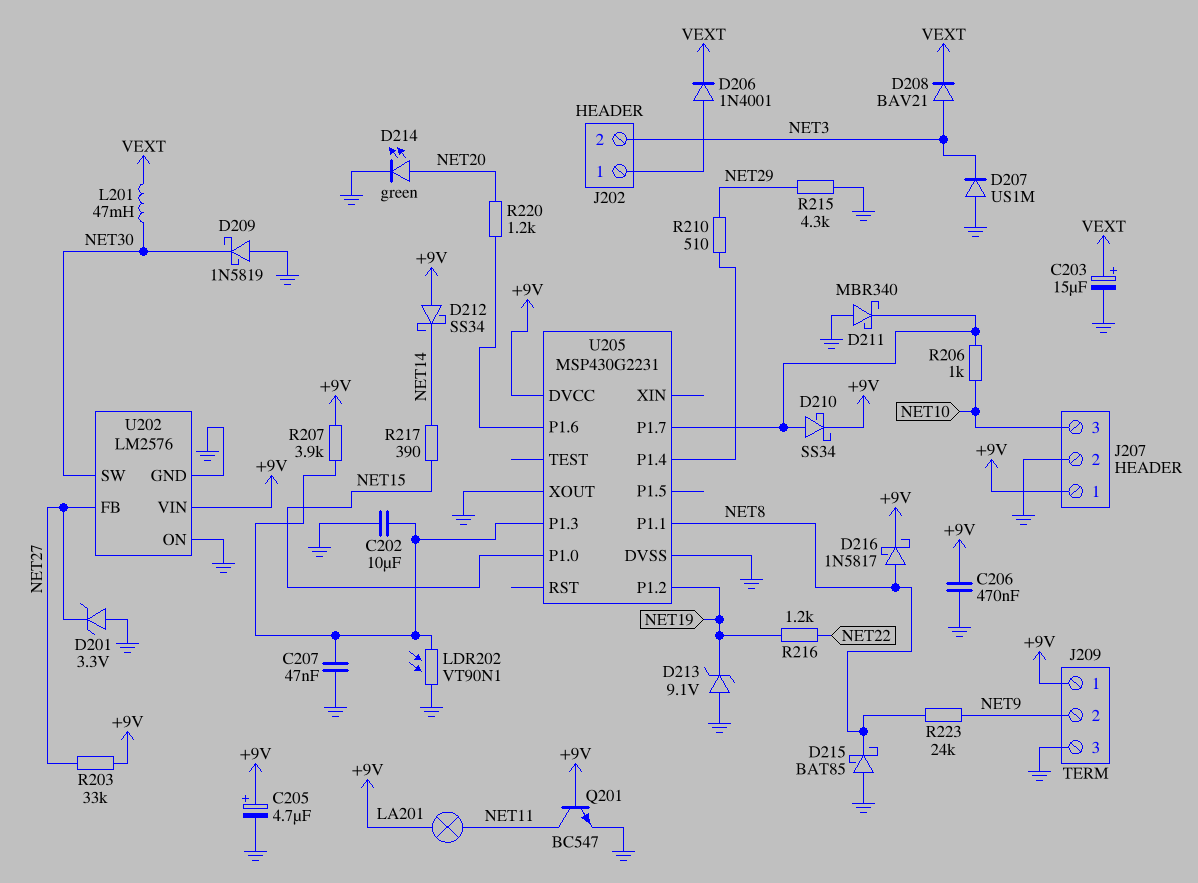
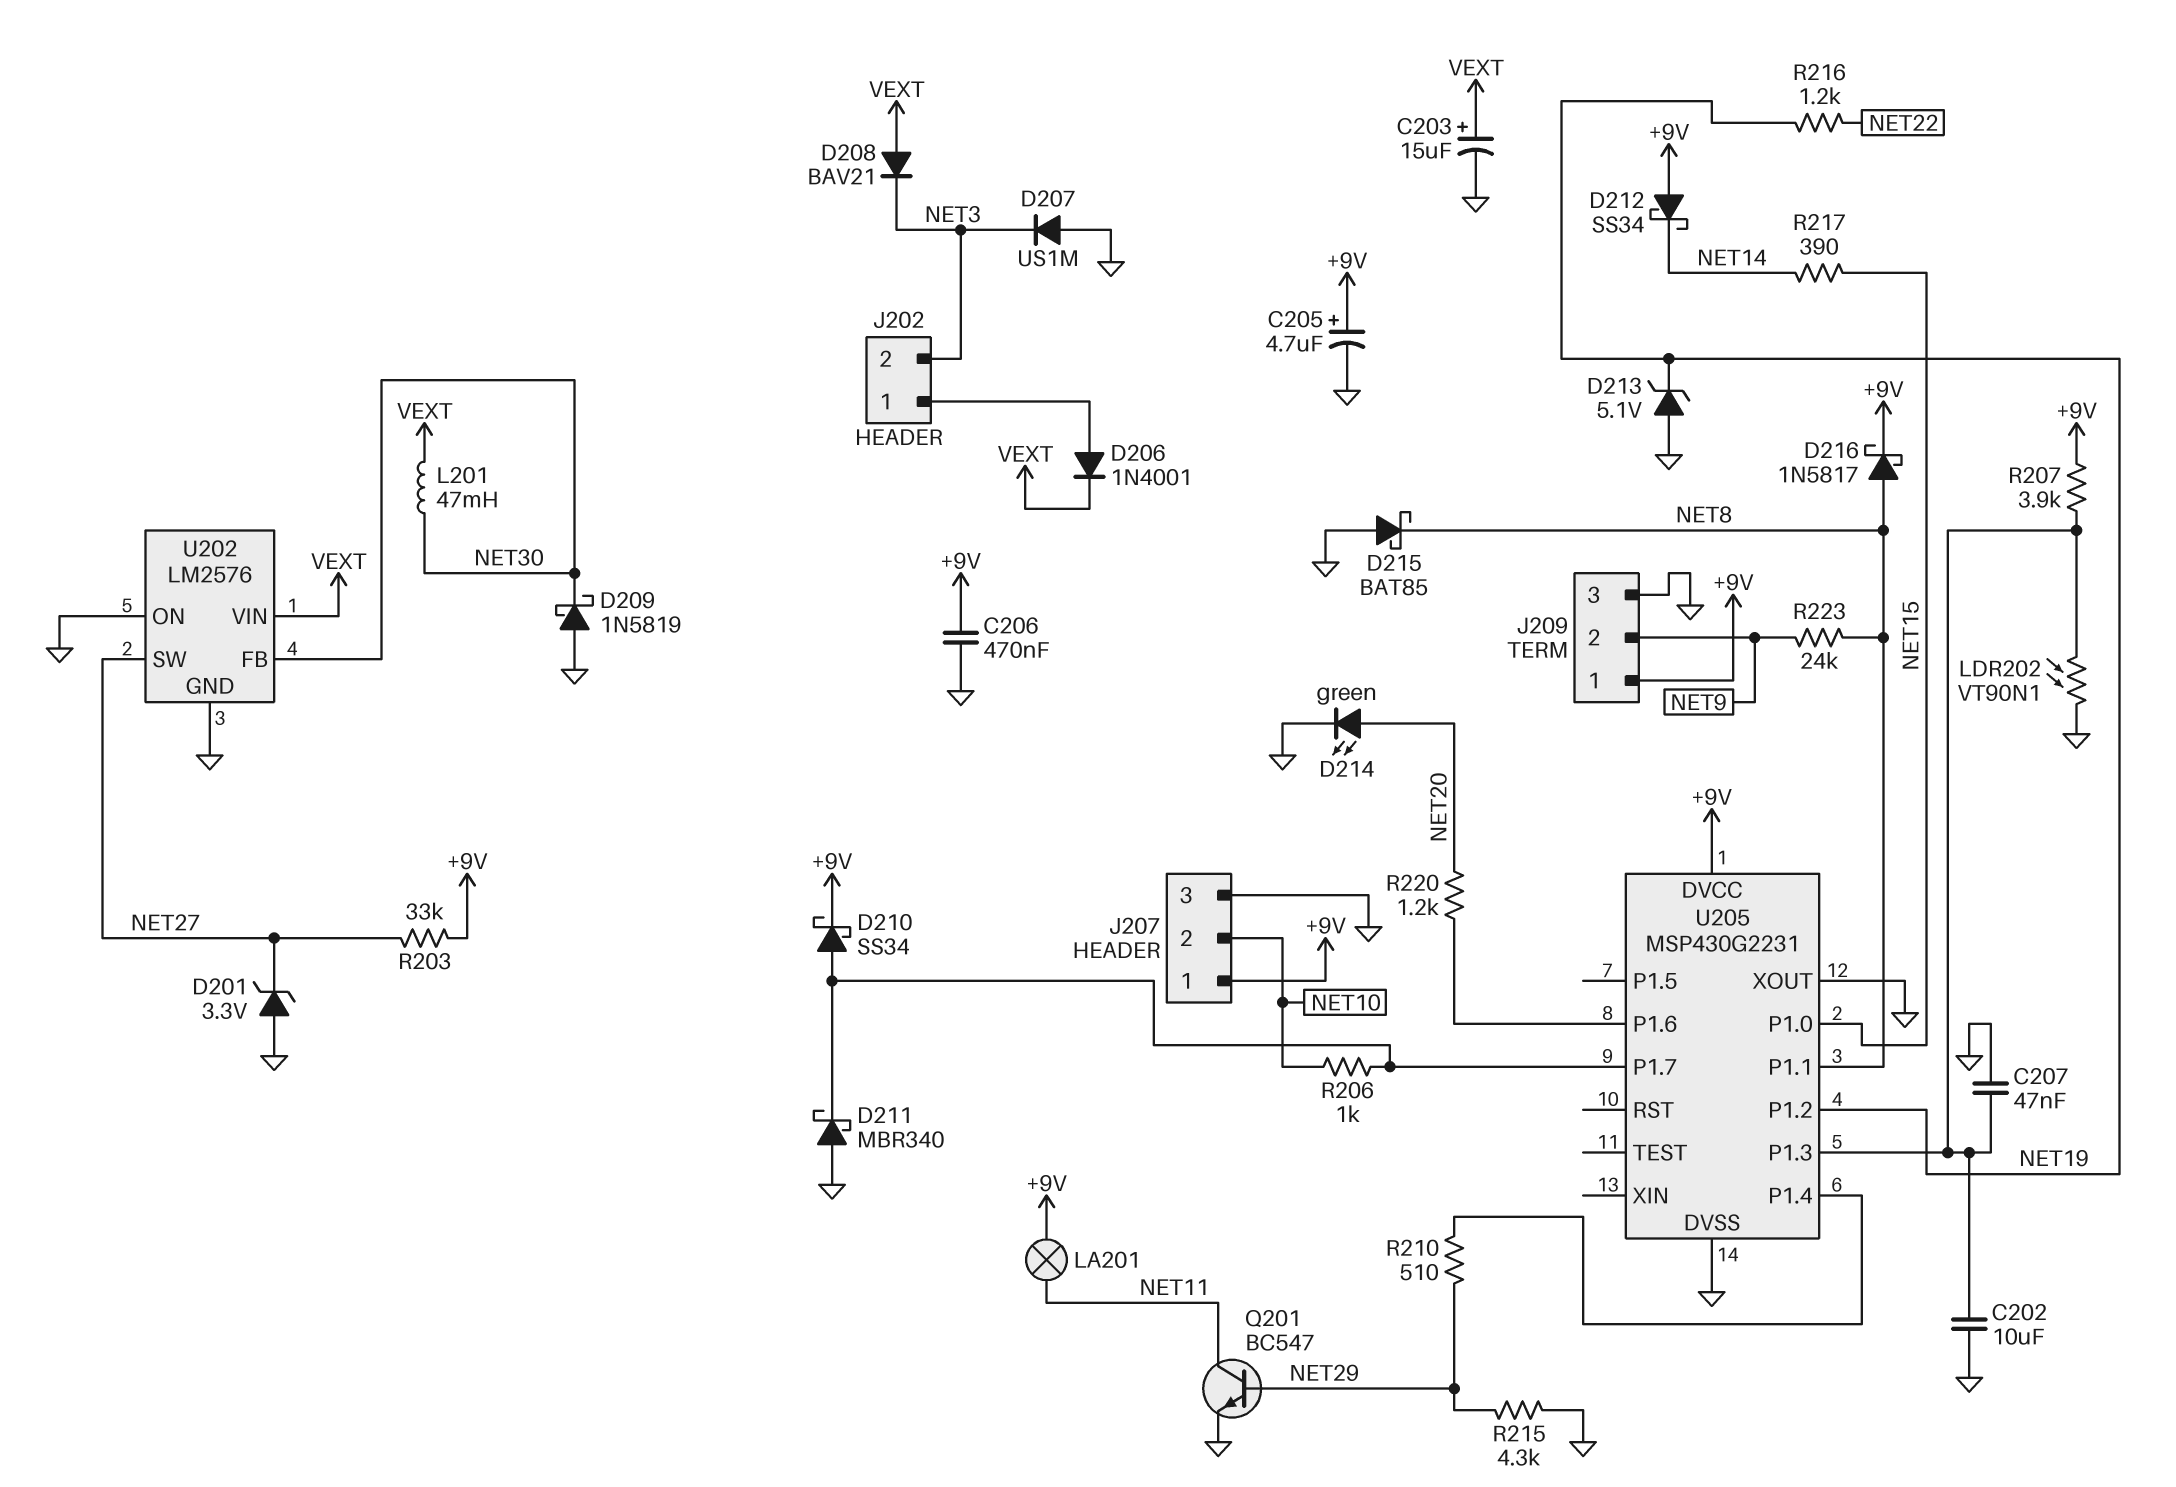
D208: diode BAV21 (A NET3, K VEXT) -> diode BAV21 (A VEXT, K NET3)
D213: zener 9.1V (A GND, K NET19) -> zener 5.1V (A GND, K NET19)
J207 pin 2: GND -> NET10
J207 pin 3: NET10 -> GND
Q201: NPN BC547 (B +9V, C NET11, E GND) -> NPN BC547 (B NET29, C NET11, E GND)
U202 pin FB: NET27 -> NET30
U202 pin SW: NET30 -> NET27
U202 pin VIN: +9V -> VEXT

